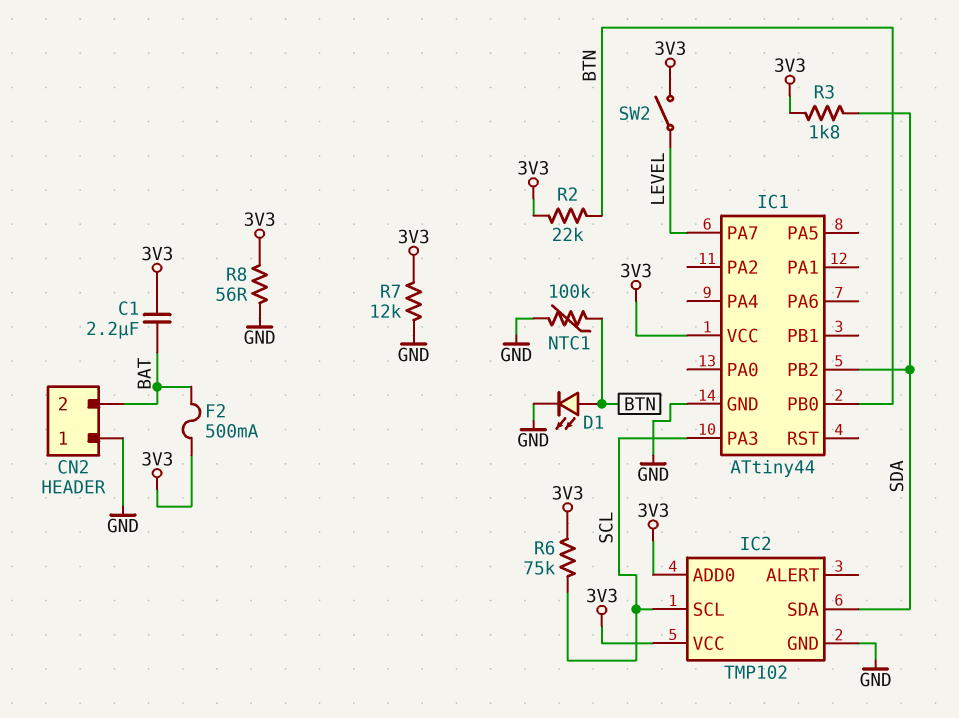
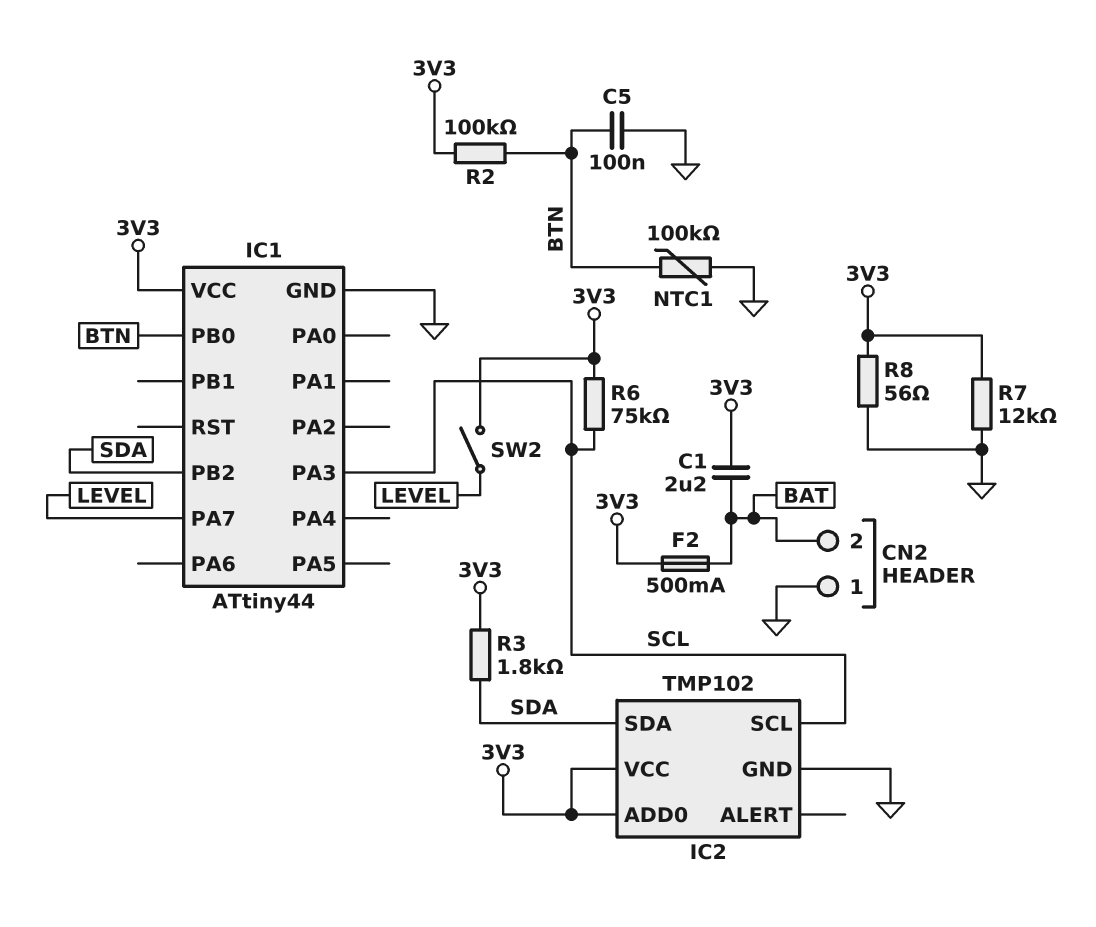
C5: none -> 100nF (BTN, GND)
D1: LED (A BTN, K GND) -> none
R2: 22k (3V3, BTN) -> 100k (3V3, BTN)

